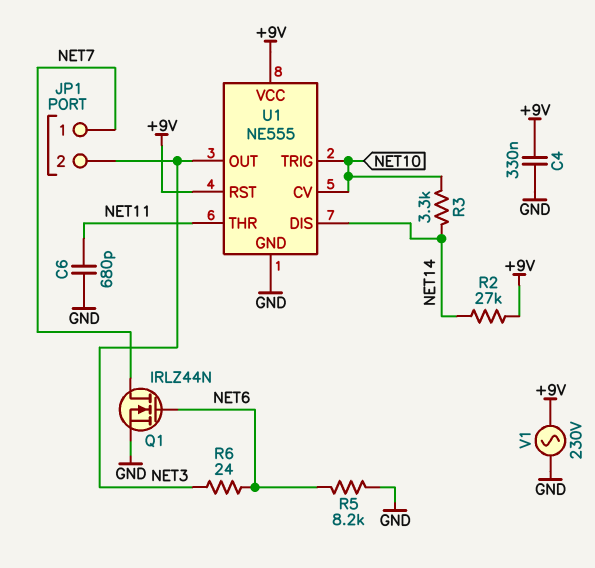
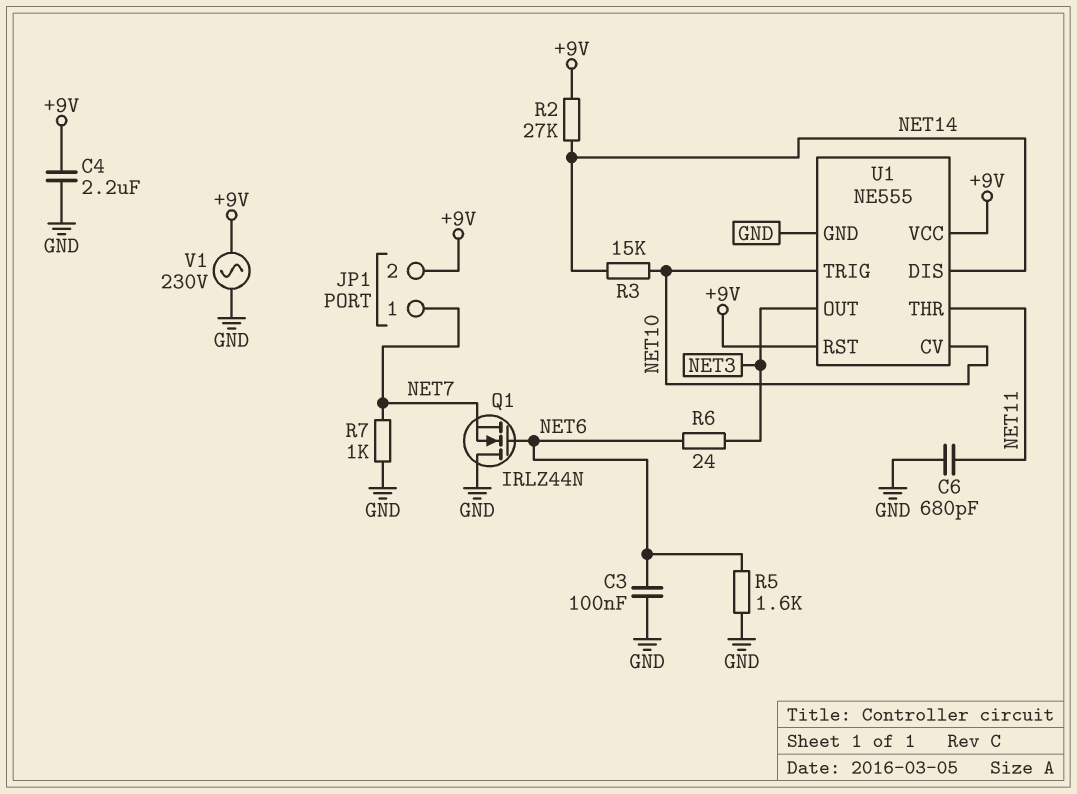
C3: none -> 100nF (GND, NET6)
C4: 330nF (+9V, GND) -> 2.2uF (+9V, GND)
JP1 pin 2: NET3 -> +9V
Q1: NMOS IRLZ44N (G NET6, D NET7, S GND) -> NMOS IRLZ44N (G NET6, D GND, S NET7)
R3: 3.3k (NET10, NET14) -> 15k (NET10, NET14)
R5: 8.2k (GND, NET6) -> 1.6k (GND, NET6)
R7: none -> 1k (GND, NET7)

